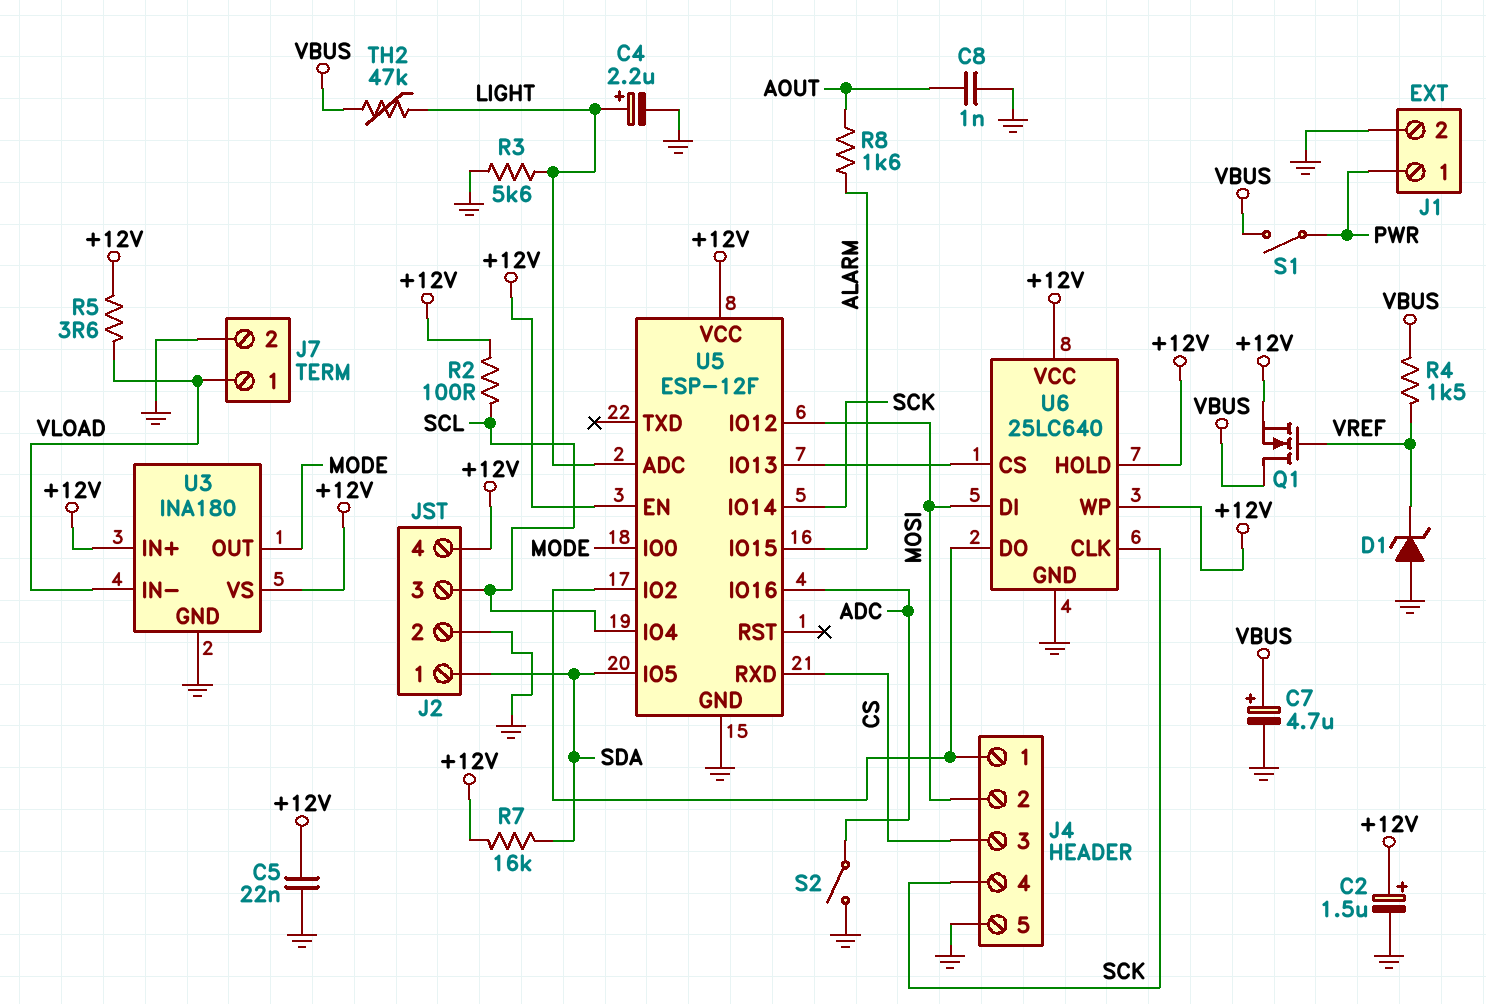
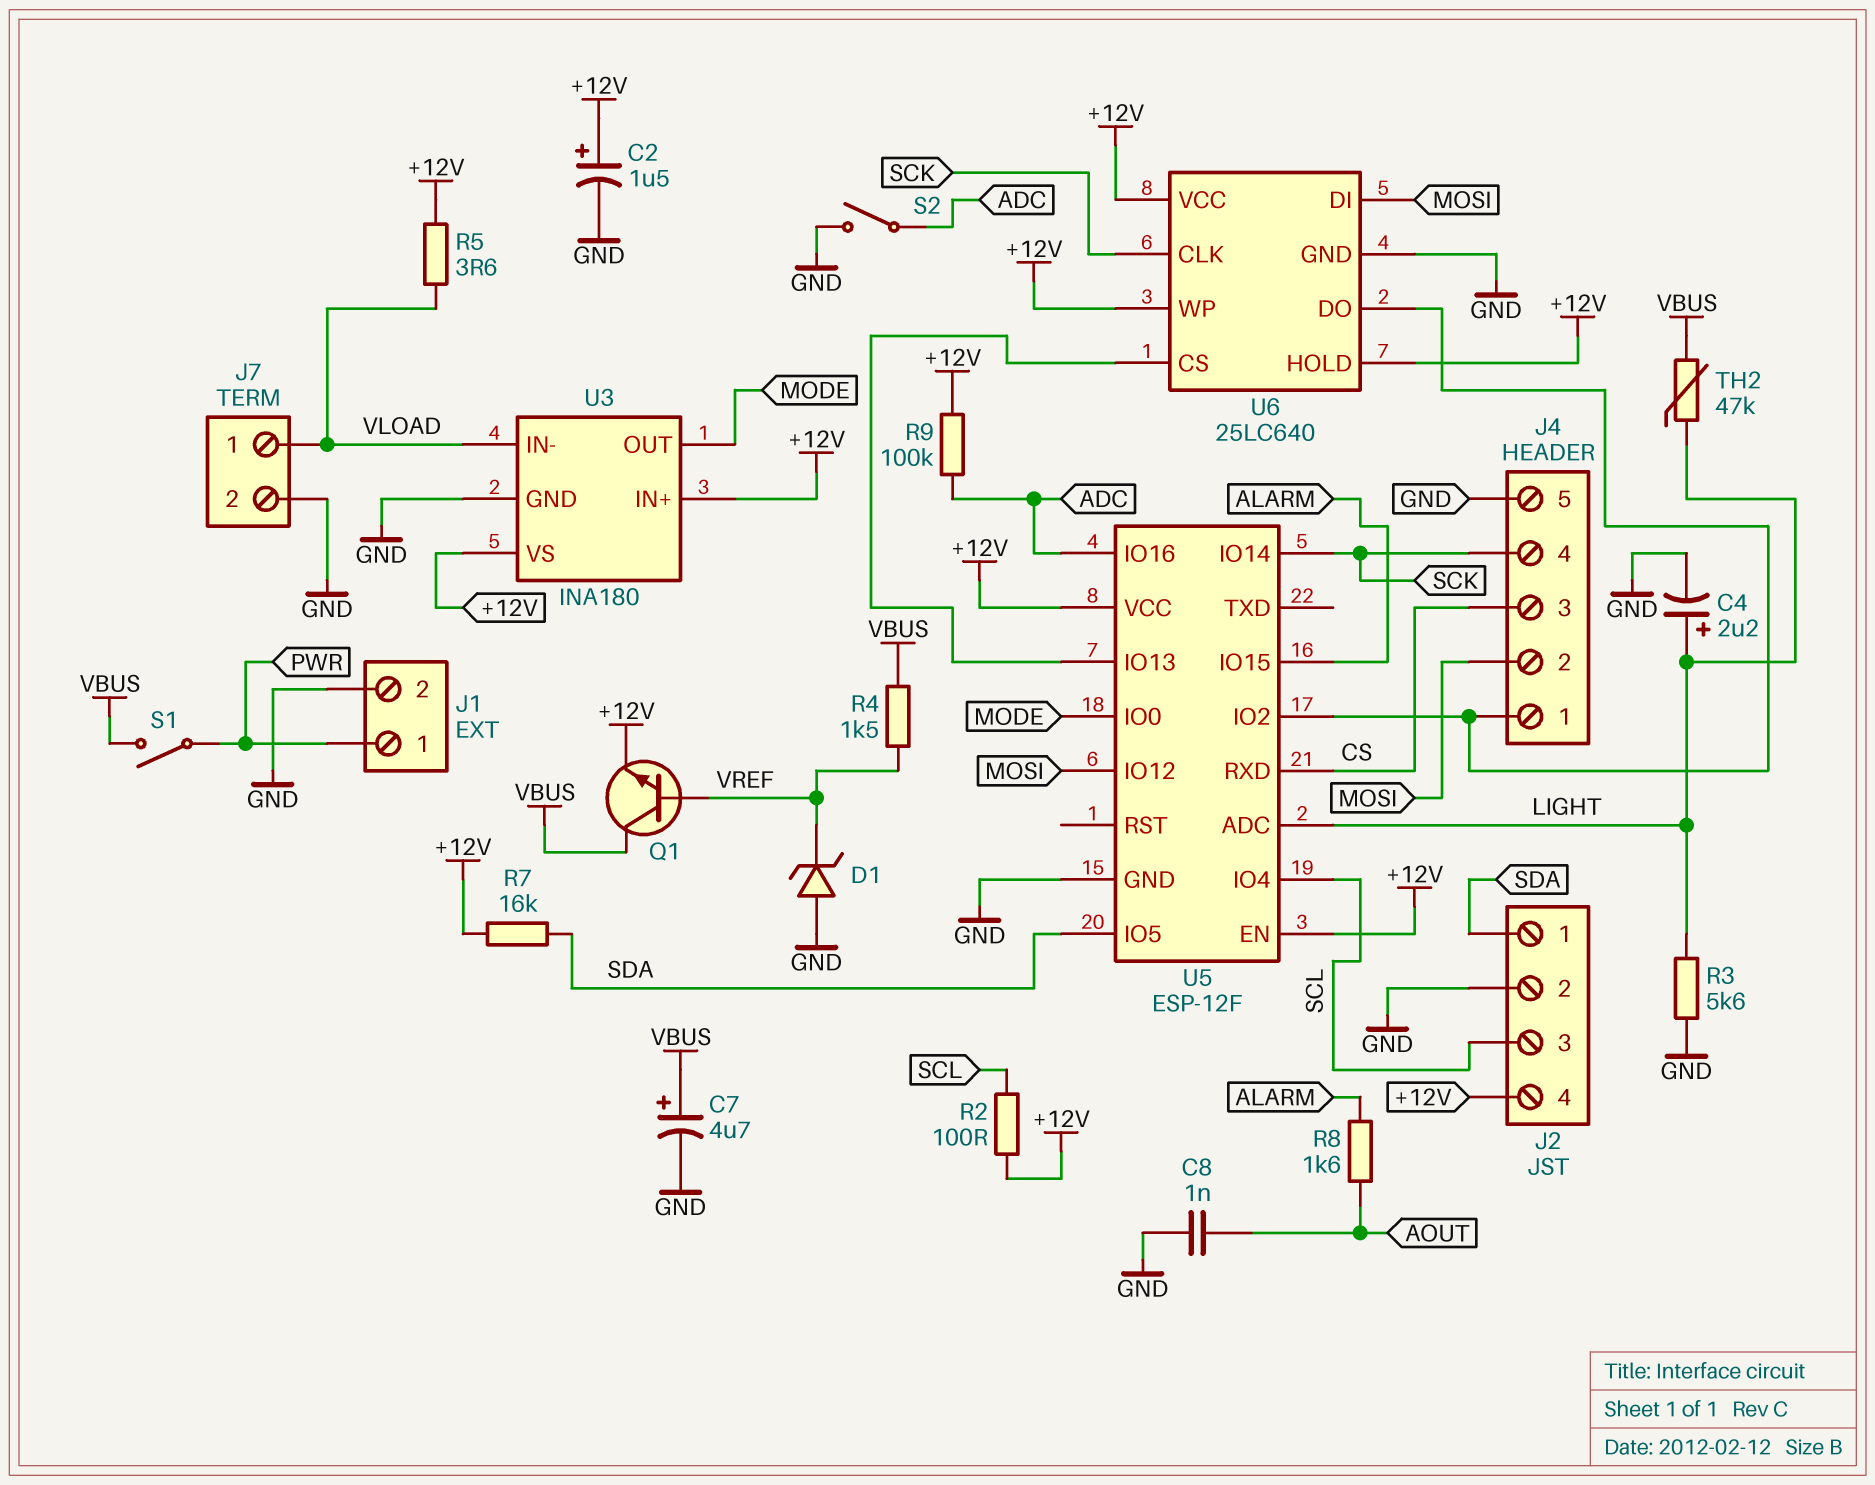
C5: 22nF (+12V, GND) -> none
Q1: NMOS (G VREF, D VBUS, S +12V) -> NPN (B VREF, C VBUS, E +12V)
R9: none -> 100k (+12V, ADC)

